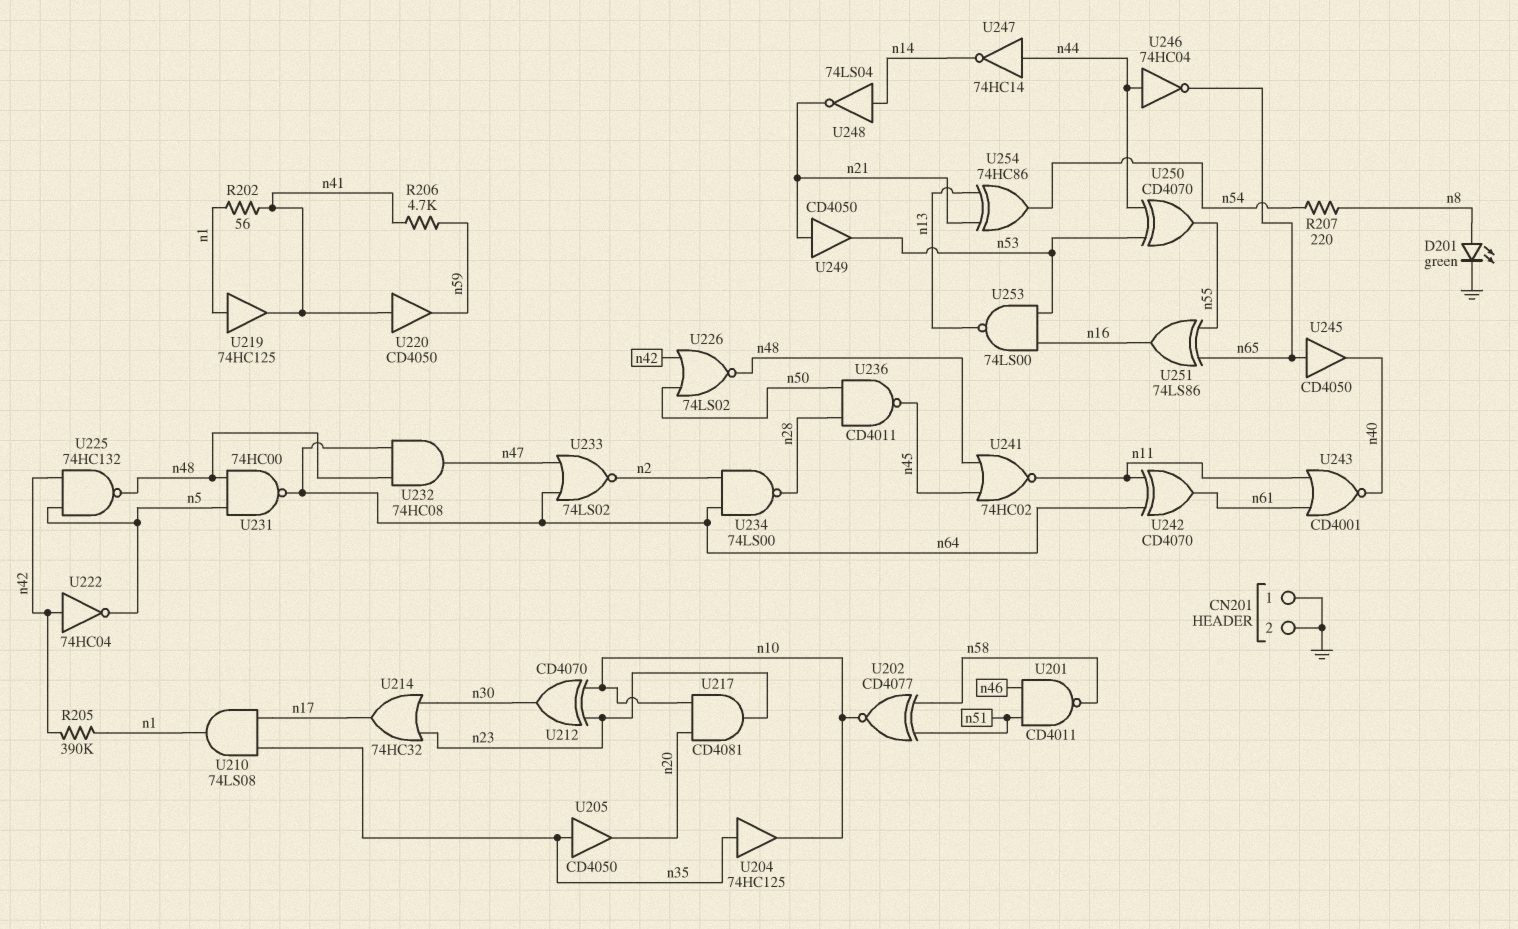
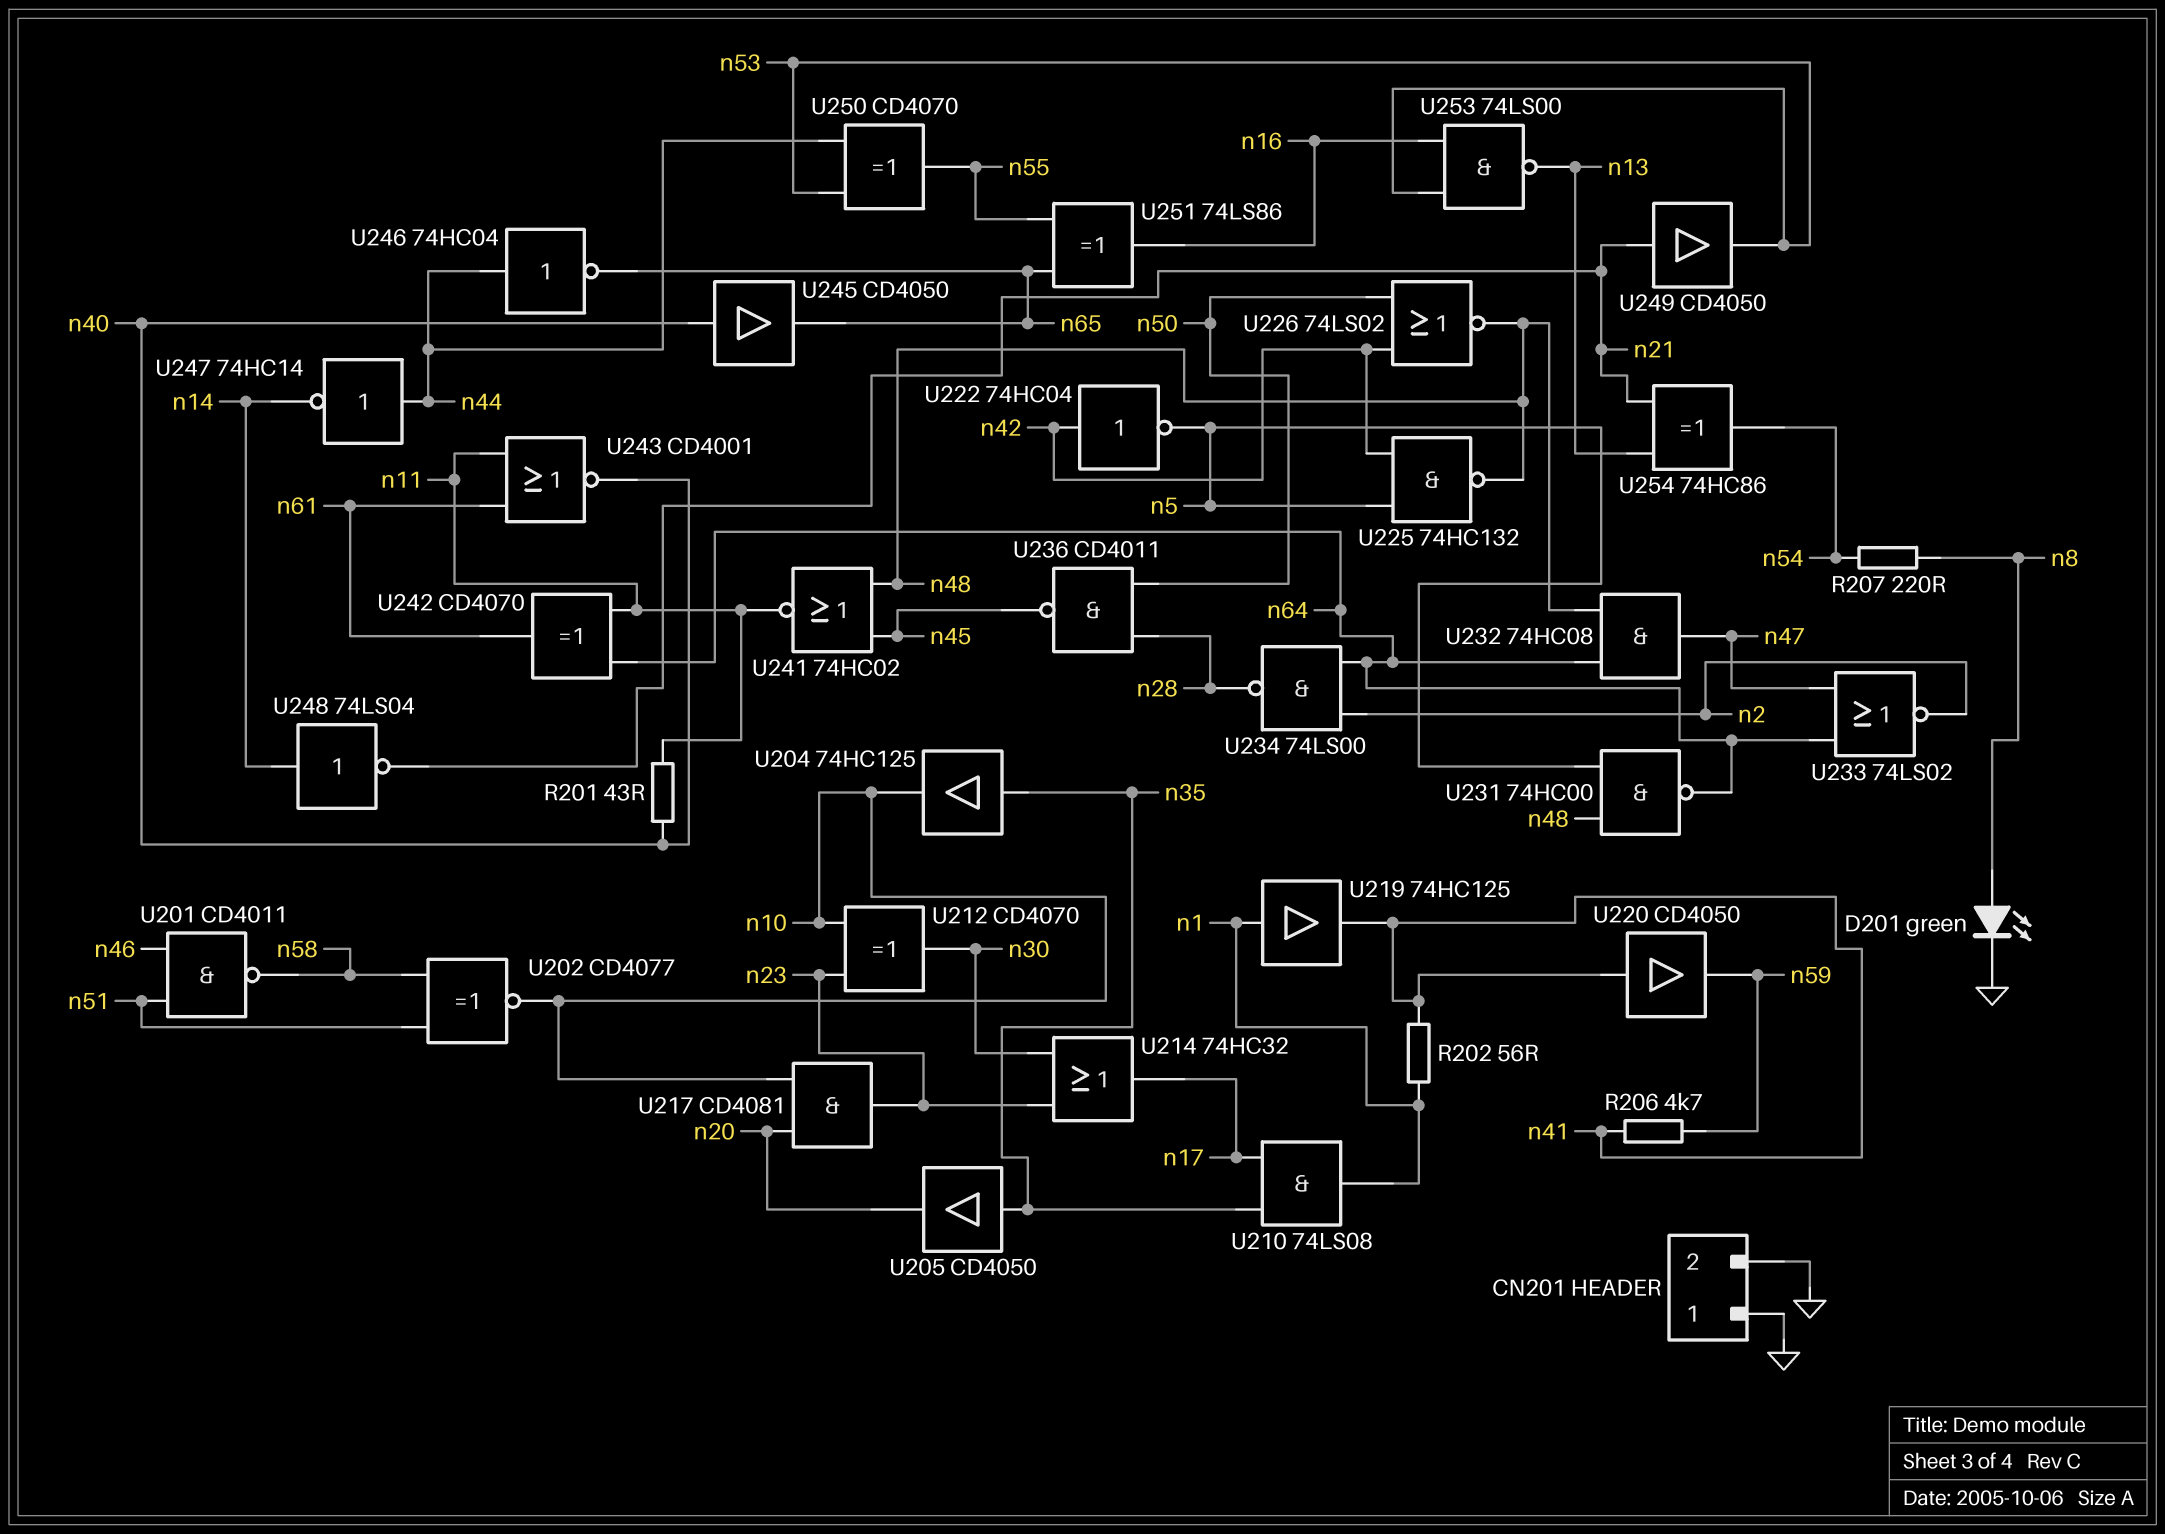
R201: none -> 43 (n11, n40)
R205: 390k (n1, n42) -> none
U245: buffer CD4050 (in n65, out n40) -> buffer CD4050 (in n40, out n65)

